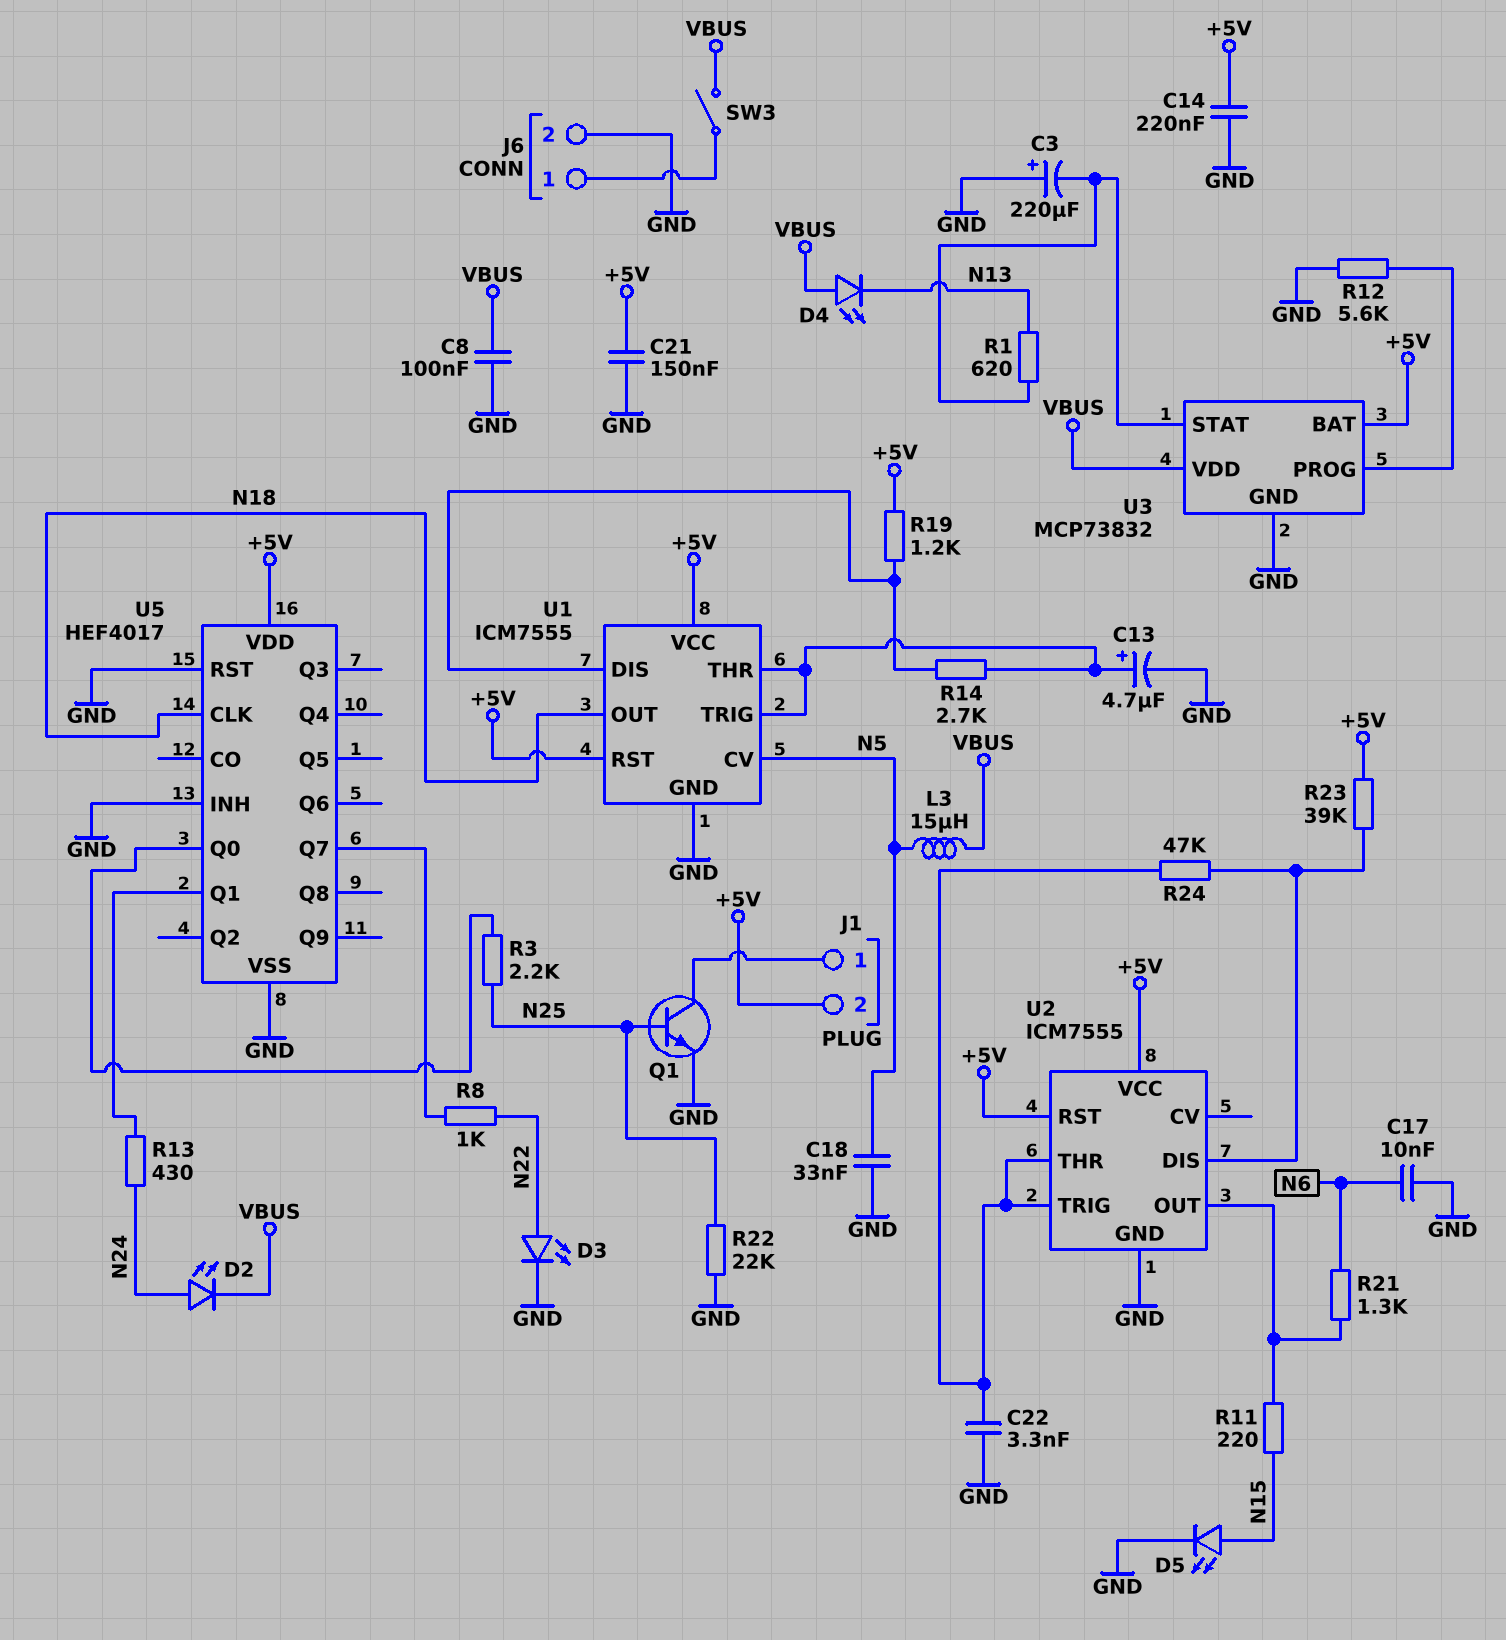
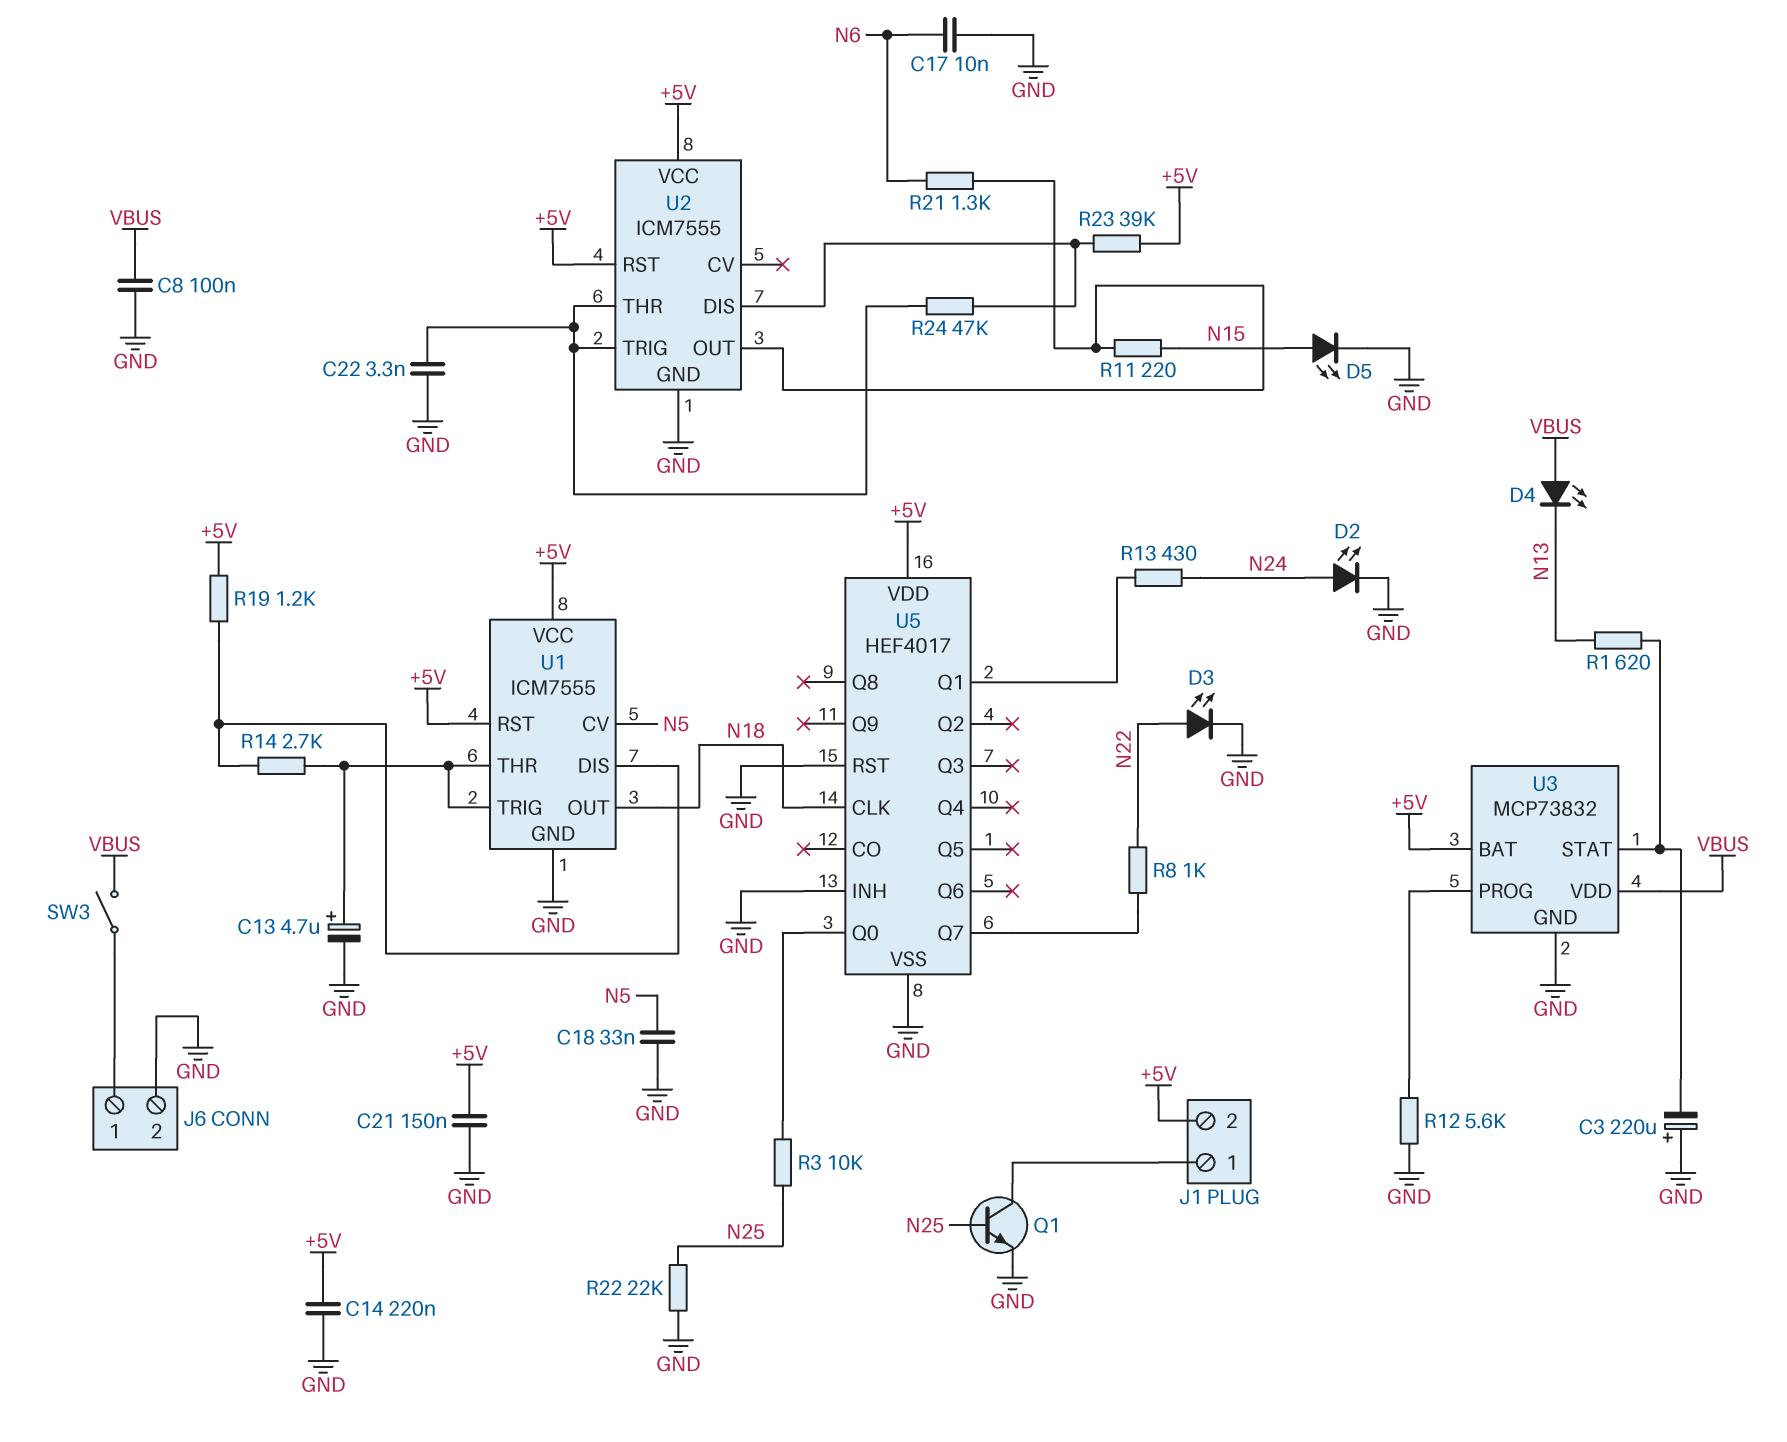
D2: LED (A N24, K VBUS) -> LED (A N24, K GND)
L3: 15uH (N5, VBUS) -> none
R3: 2.2k (N25, U5/Q0) -> 10k (N25, U5/Q0)

